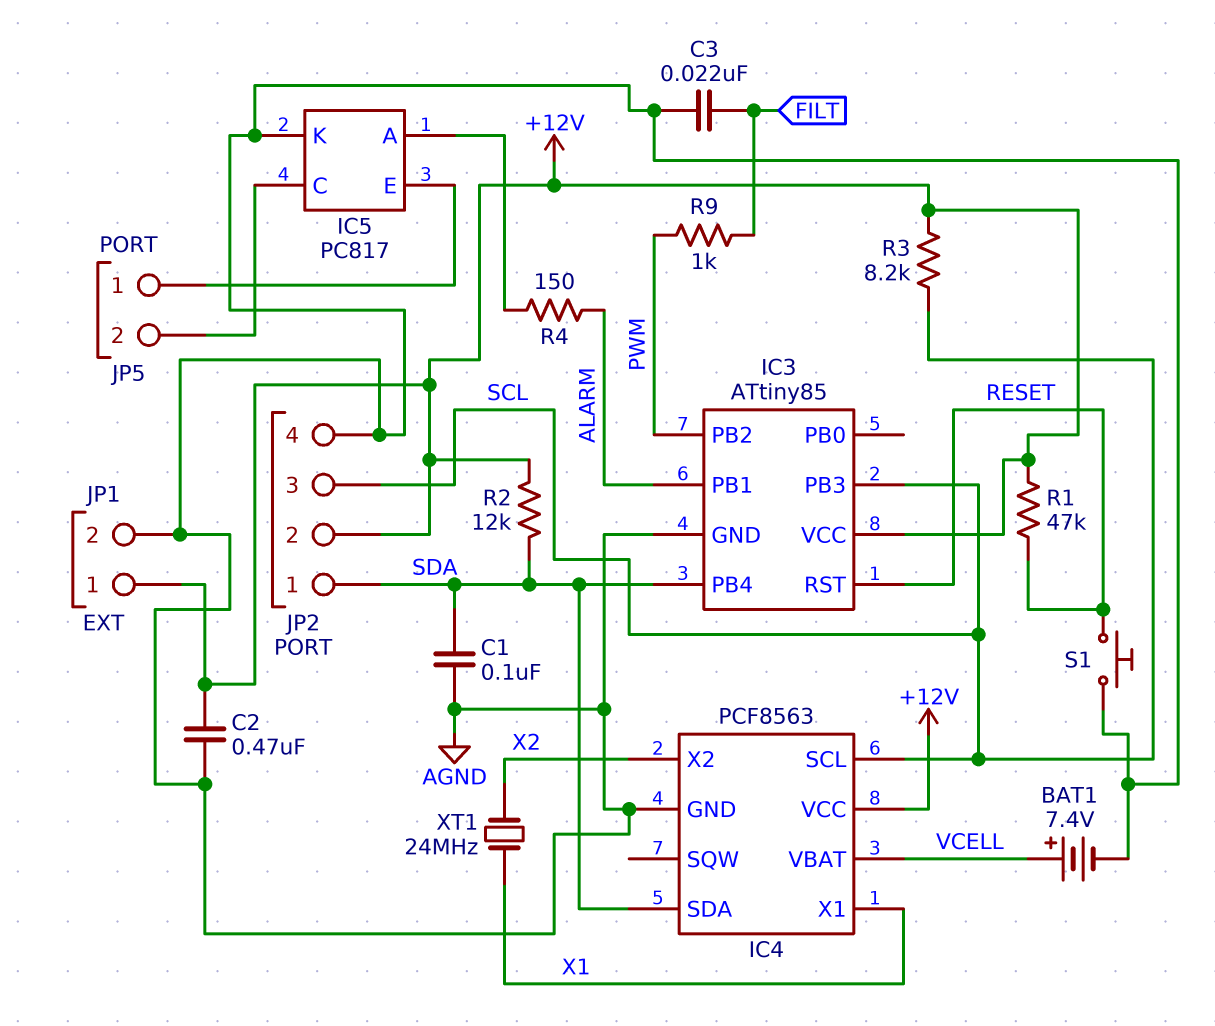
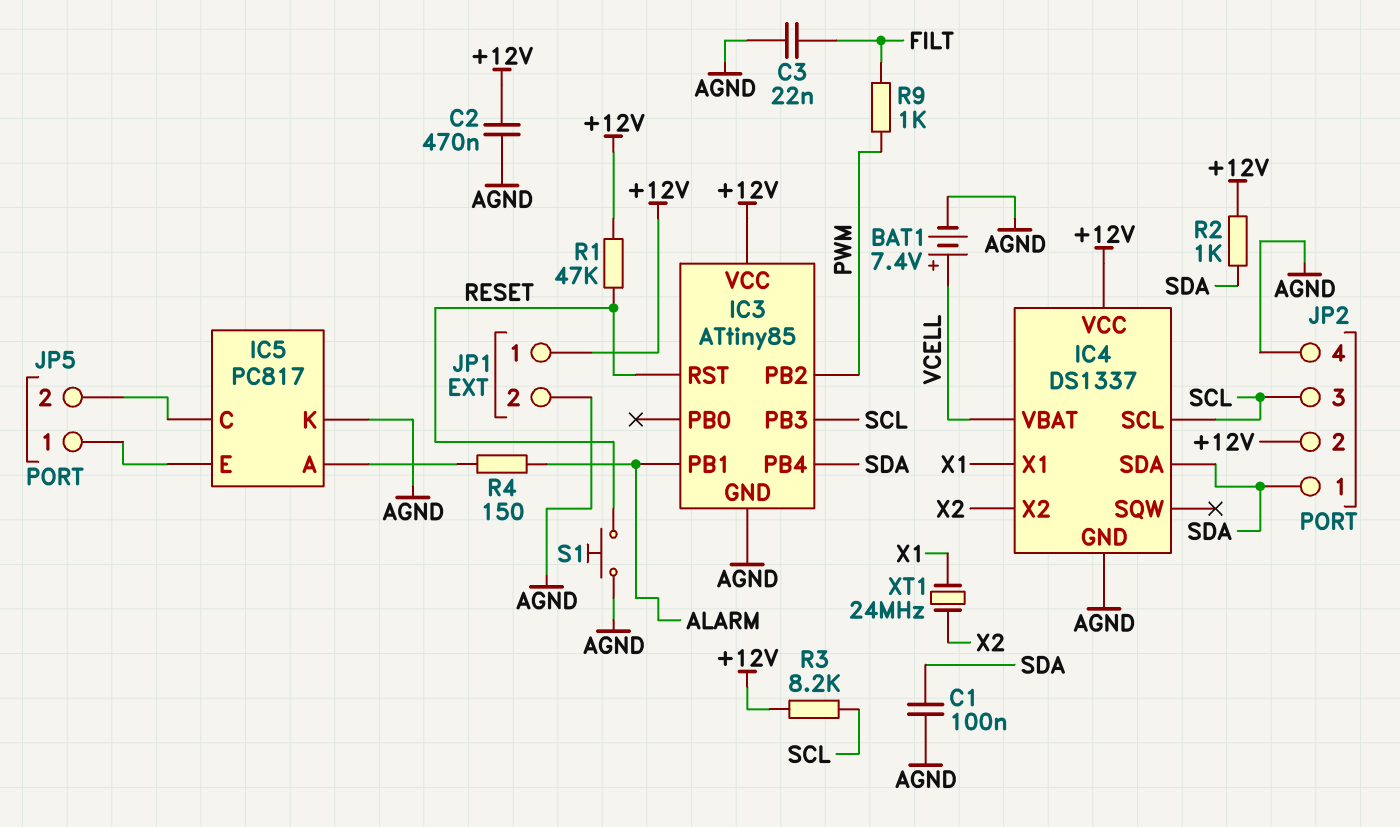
IC4: PCF8563 -> DS1337
R2: 12k (+12V, SDA) -> 1k (+12V, SDA)

